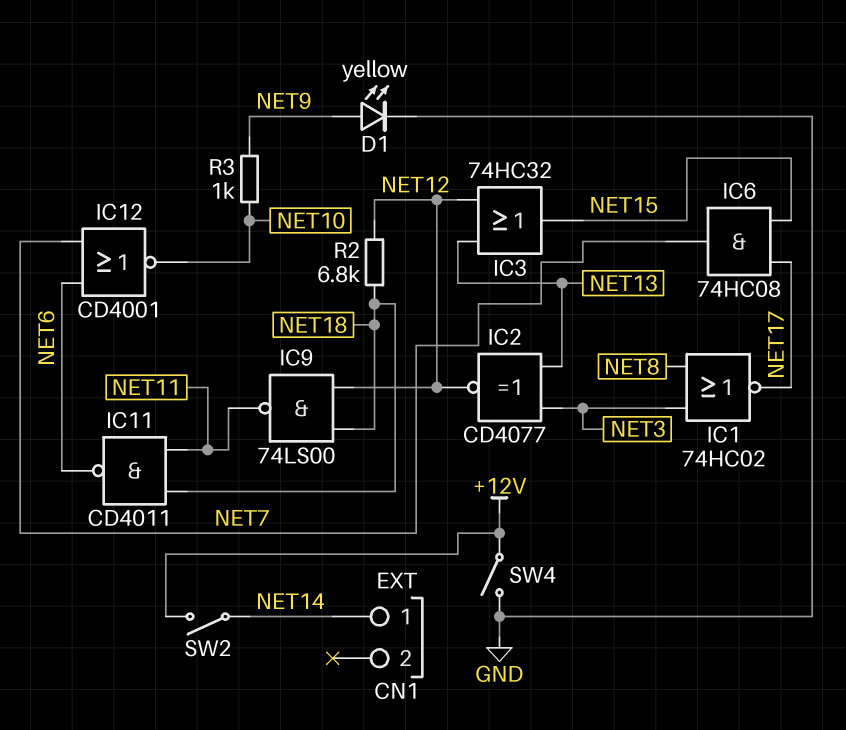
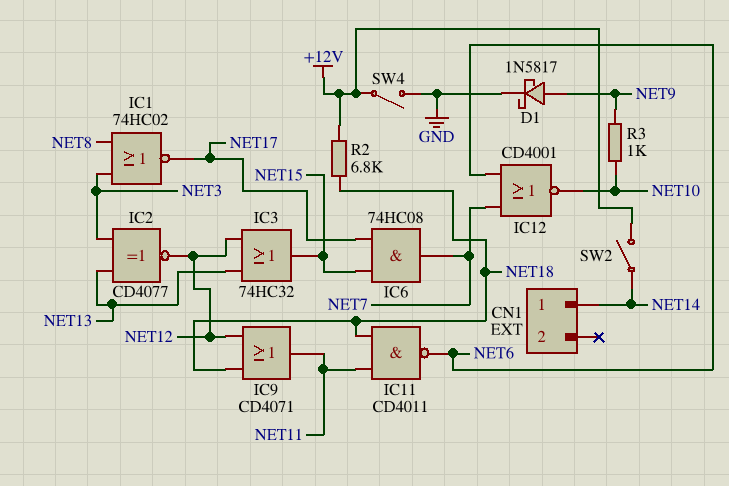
D1: LED yellow (A NET9, K GND) -> schottky 1N5817 (A NET9, K GND)
IC9: NAND 74LS00 (in NET12, in NET18, out NET11) -> OR CD4071 (in NET12, in NET18, out NET11)
R2: 6.8k (NET12, NET18) -> 6.8k (+12V, NET18)

